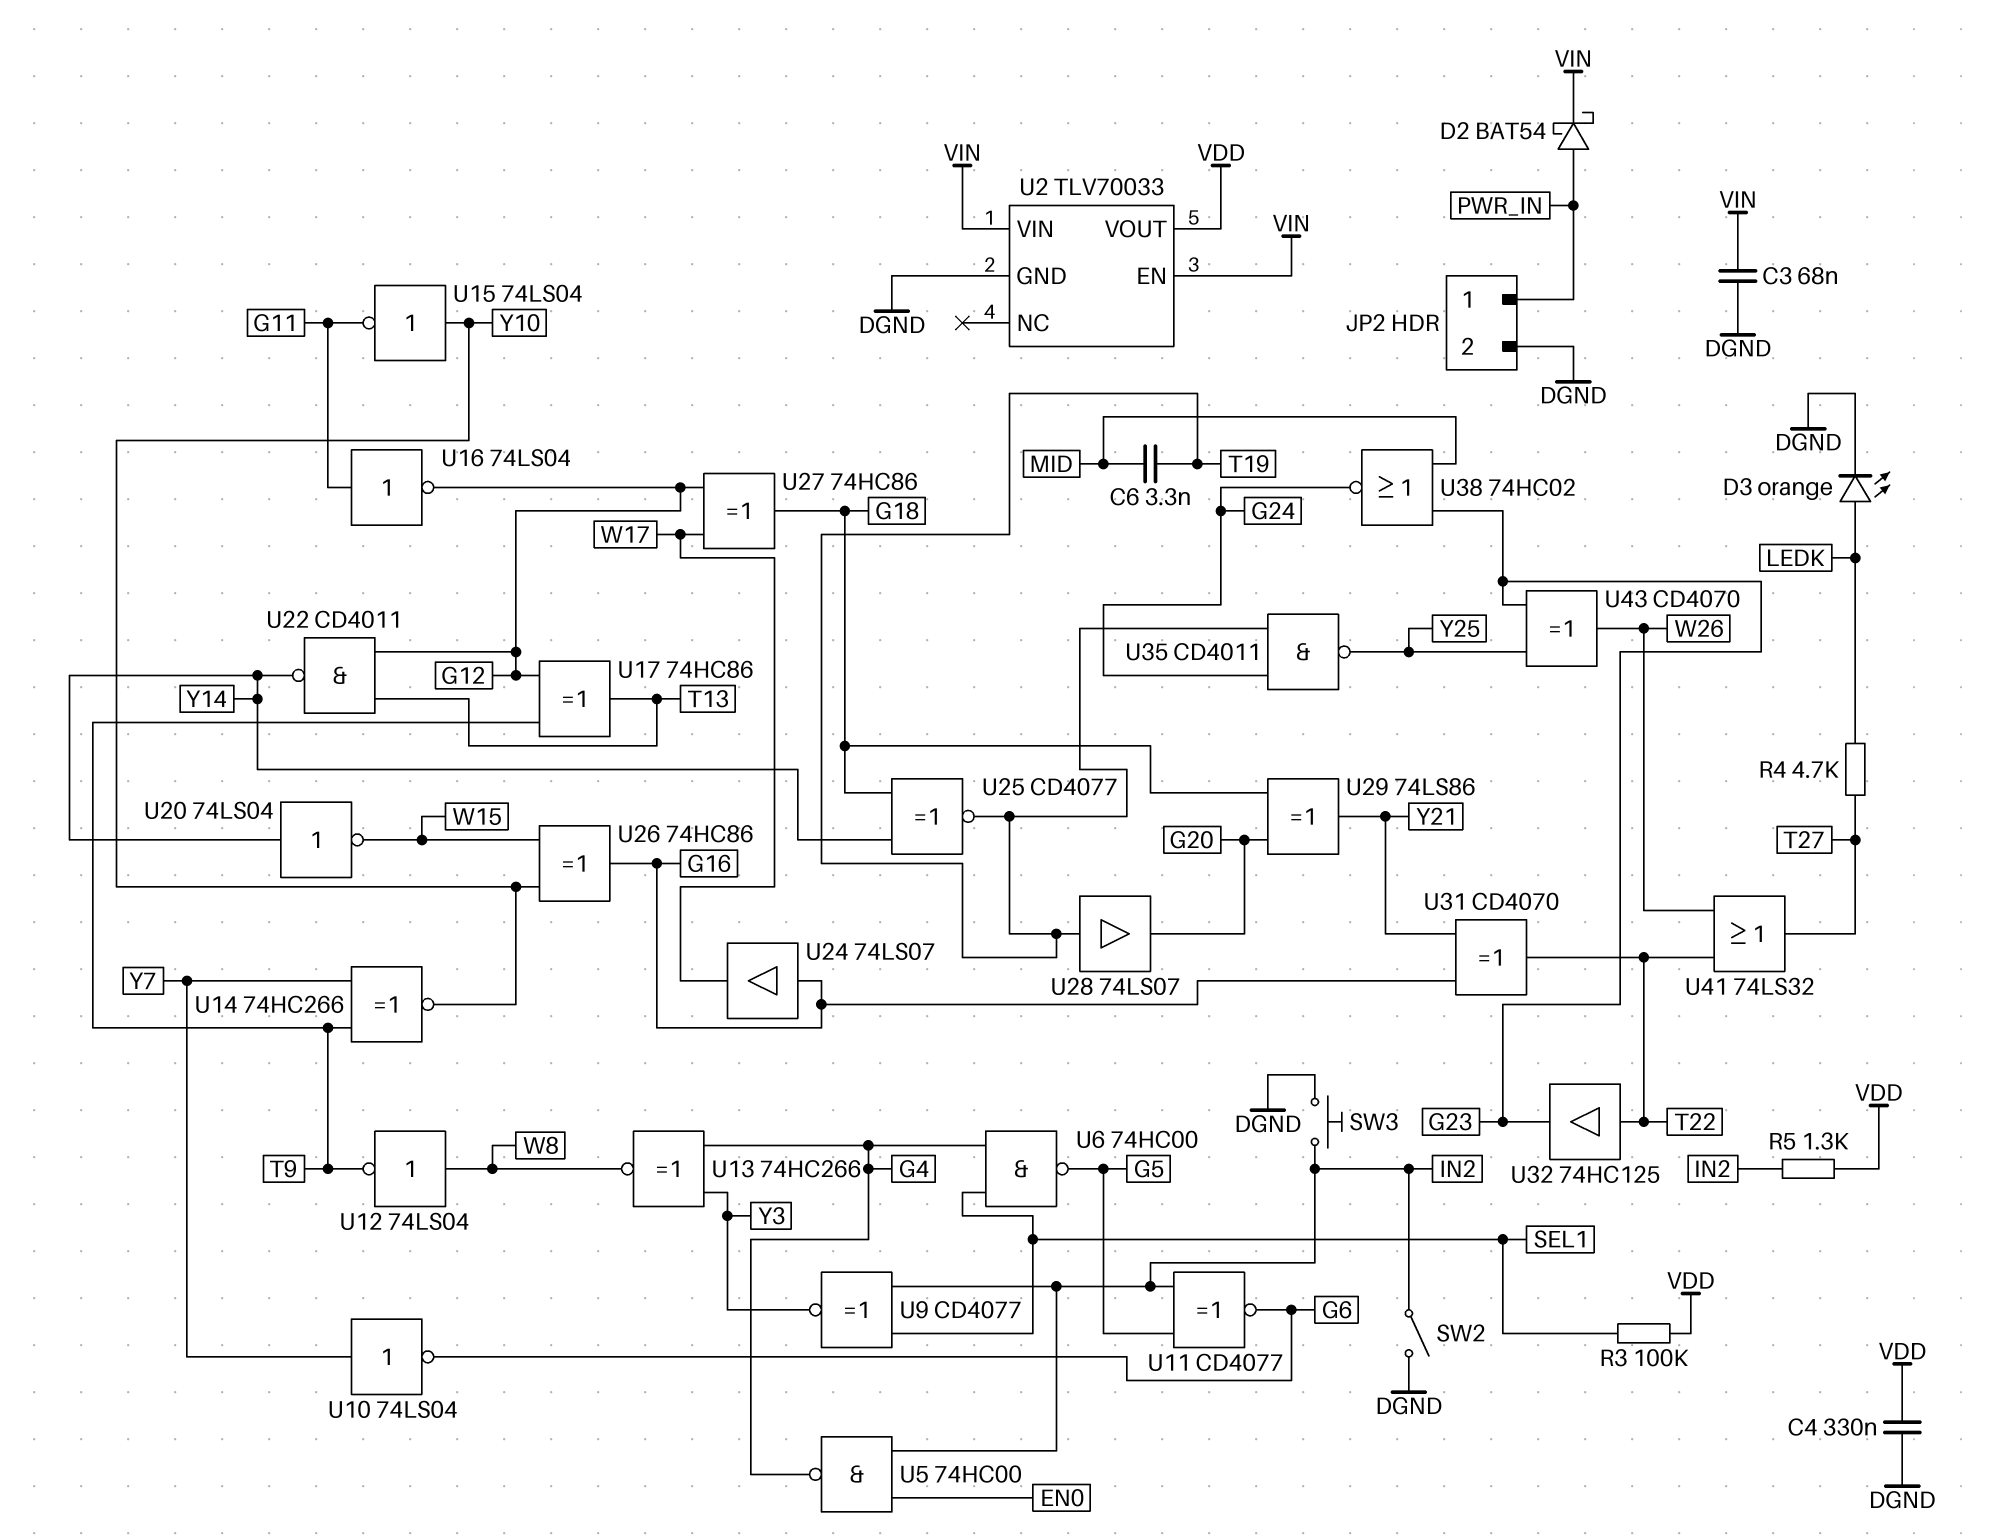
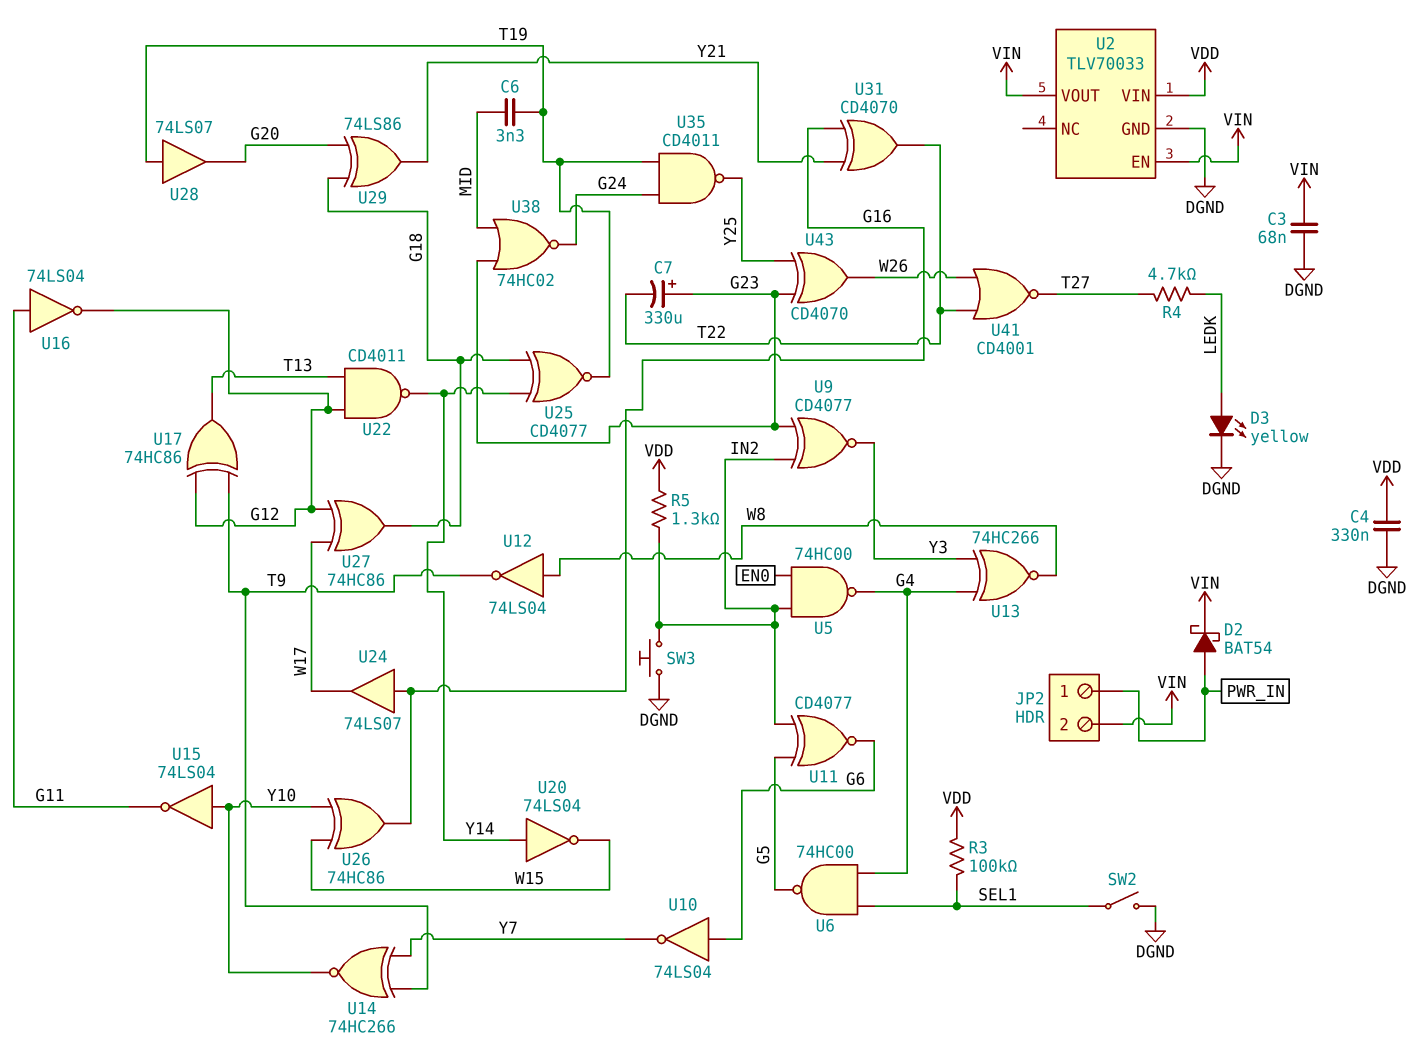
C7: none -> 330uF (plus G23, minus T22)
D3: LED orange (A LEDK, K DGND) -> LED yellow (A LEDK, K DGND)
JP2 pin 2: DGND -> VIN
SW2: switch (DGND, IN2) -> switch (DGND, SEL1)
U2 pin VIN: VIN -> VDD
U2 pin VOUT: VDD -> VIN
U9: XNOR CD4077 (in IN2, in SEL1, out Y3) -> XNOR CD4077 (in G23, in IN2, out Y3)
U10: NOT 74LS04 (in Y7, out G6) -> NOT 74LS04 (in G6, out Y7)
U32: buffer 74HC125 (in T22, out G23) -> none
U41: OR 74LS32 (in T22, in W26, out T27) -> NOR CD4001 (in T22, in W26, out T27)

